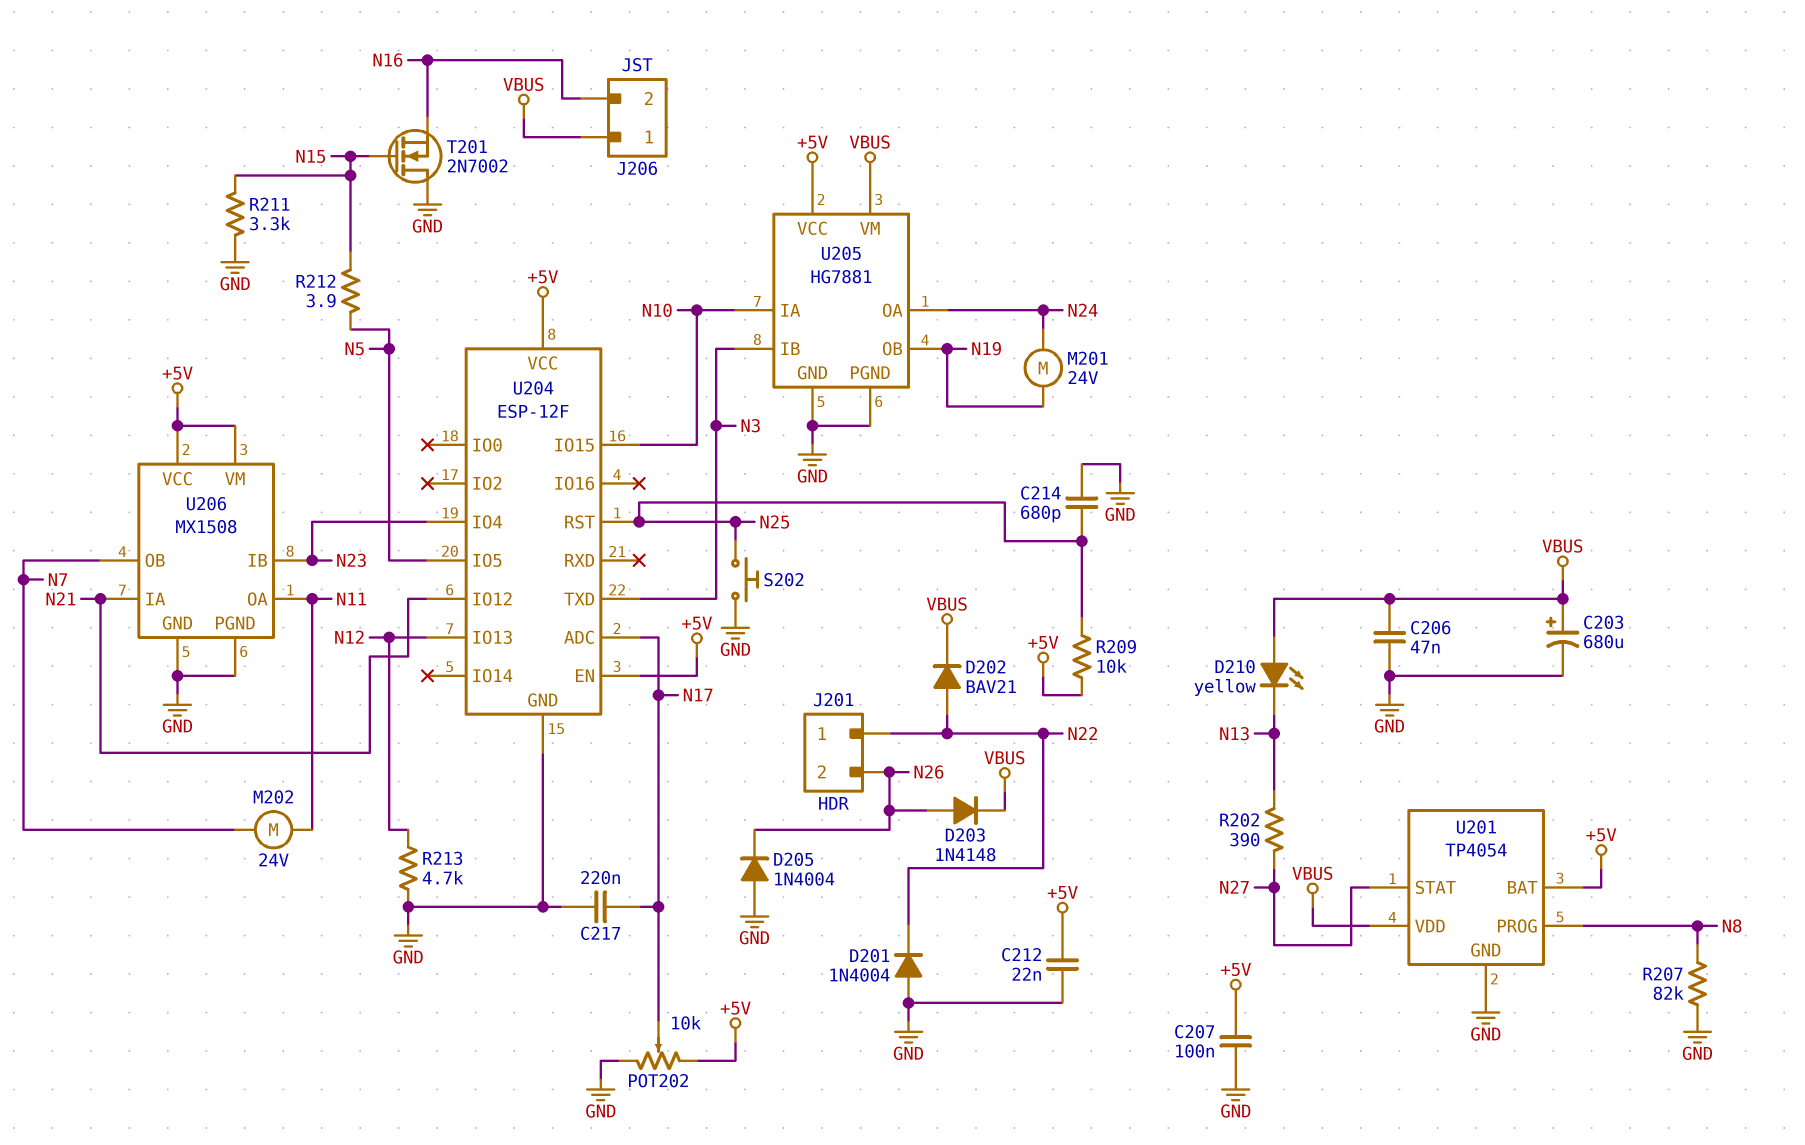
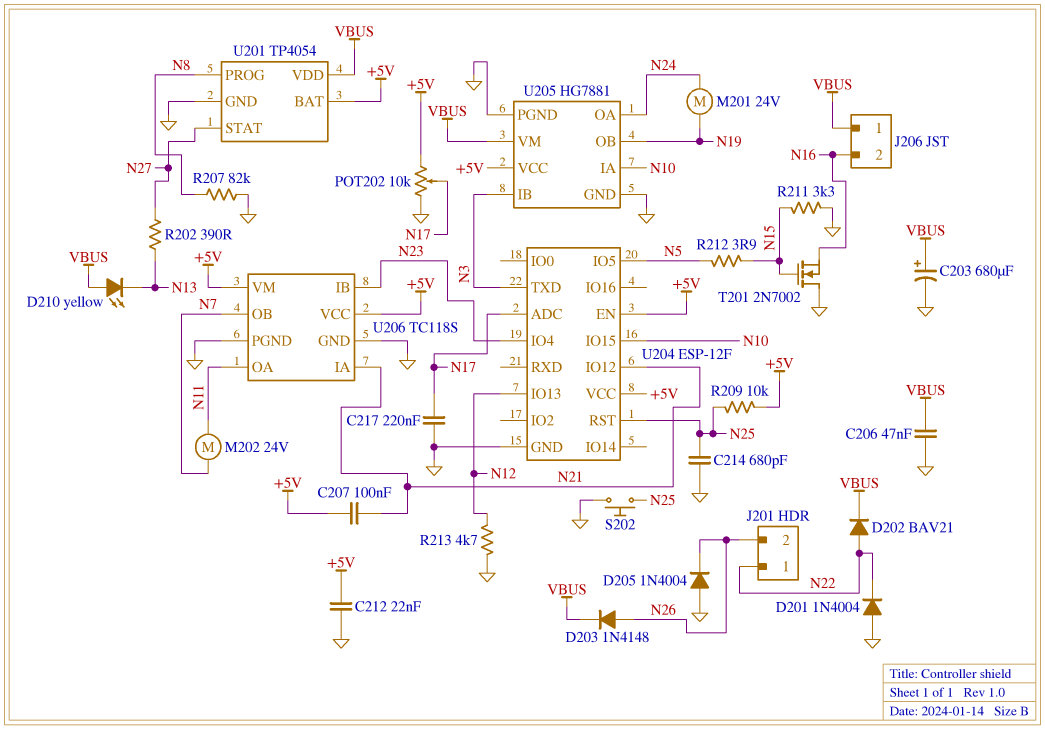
C207: 100nF (+5V, GND) -> 100nF (+5V, N21)
U206: MX1508 -> TC118S

